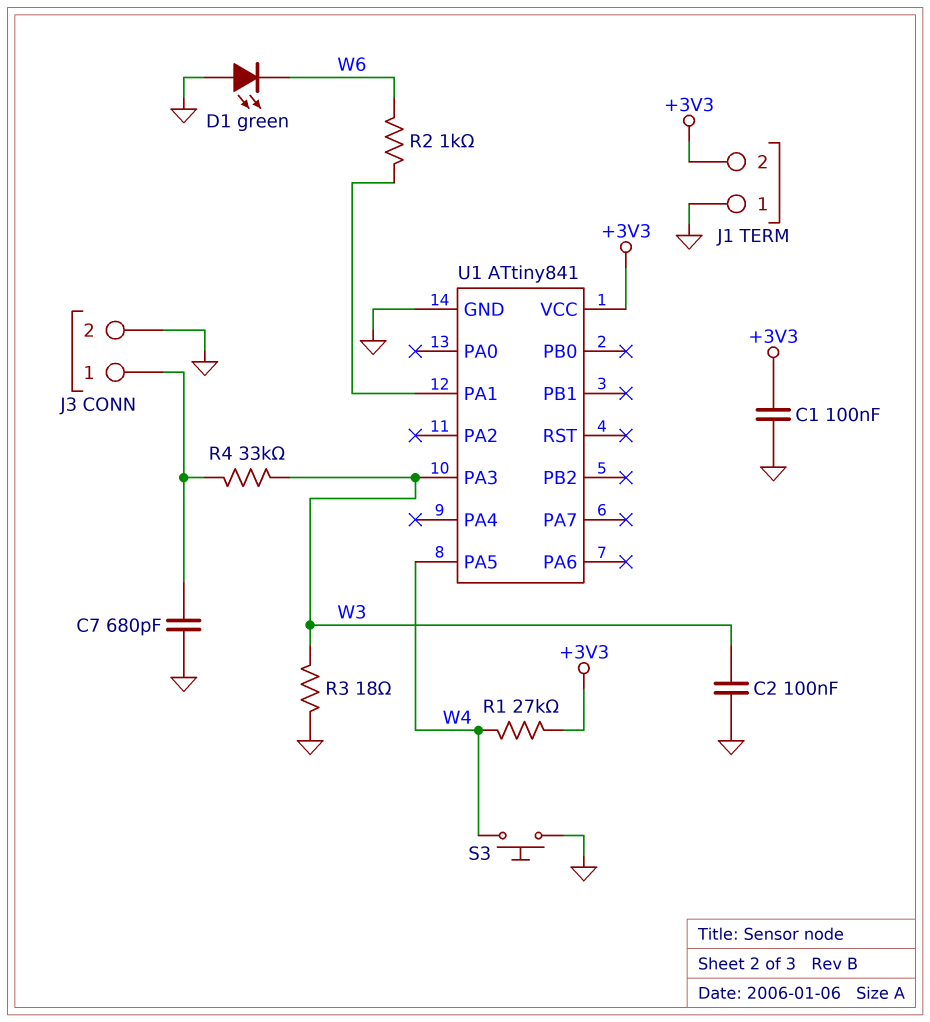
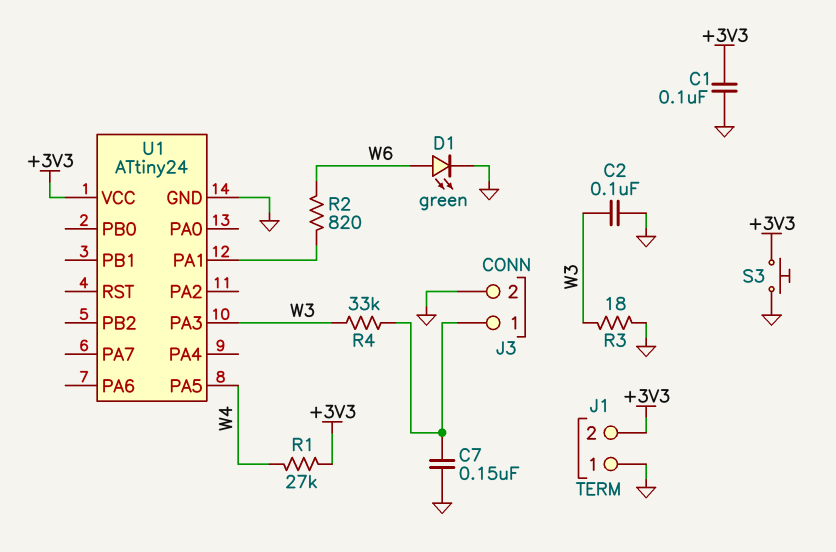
C7: 680pF (GND, J3/1) -> 150nF (GND, J3/1)
D1: LED green (A GND, K W6) -> LED green (A W6, K GND)
R2: 1k (U1/PA1, W6) -> 820 (U1/PA1, W6)
S3: button (GND, W4) -> button (+3V3, GND)
U1: ATtiny841 -> ATtiny24

